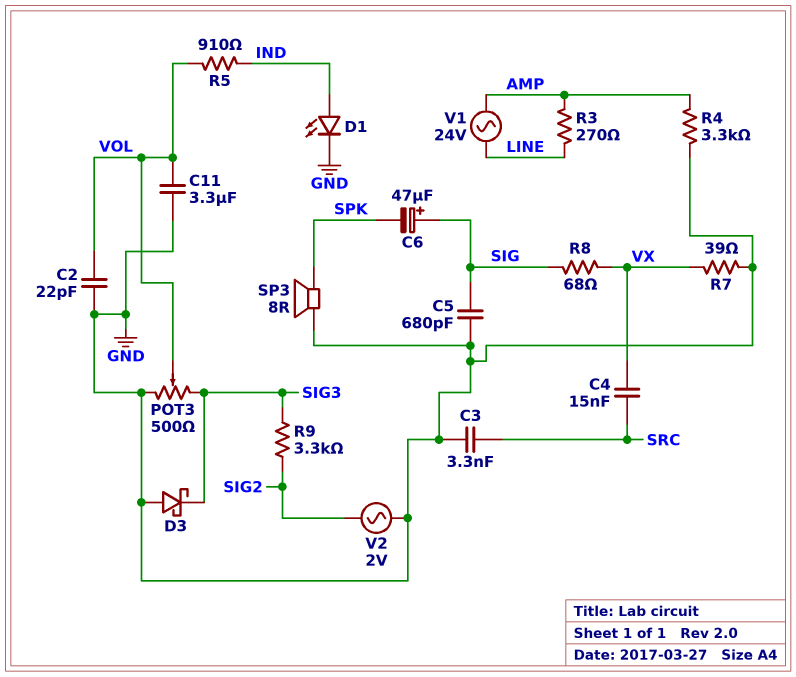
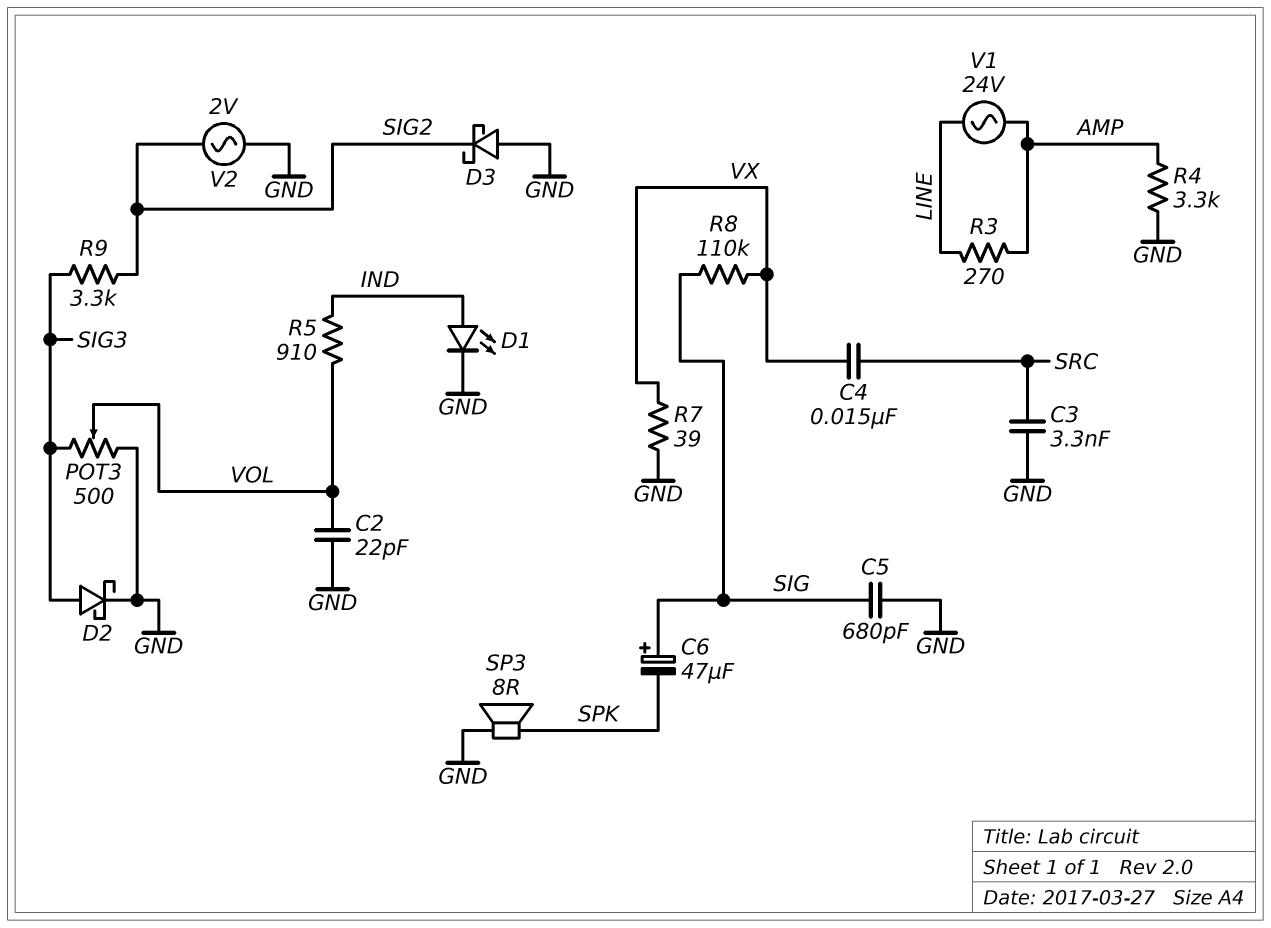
C11: 3.3uF (GND, VOL) -> none
D2: none -> schottky (A SIG3, K GND)
D3: schottky (A GND, K SIG3) -> schottky (A GND, K SIG2)
R8: 68 (SIG, VX) -> 110k (SIG, VX)

